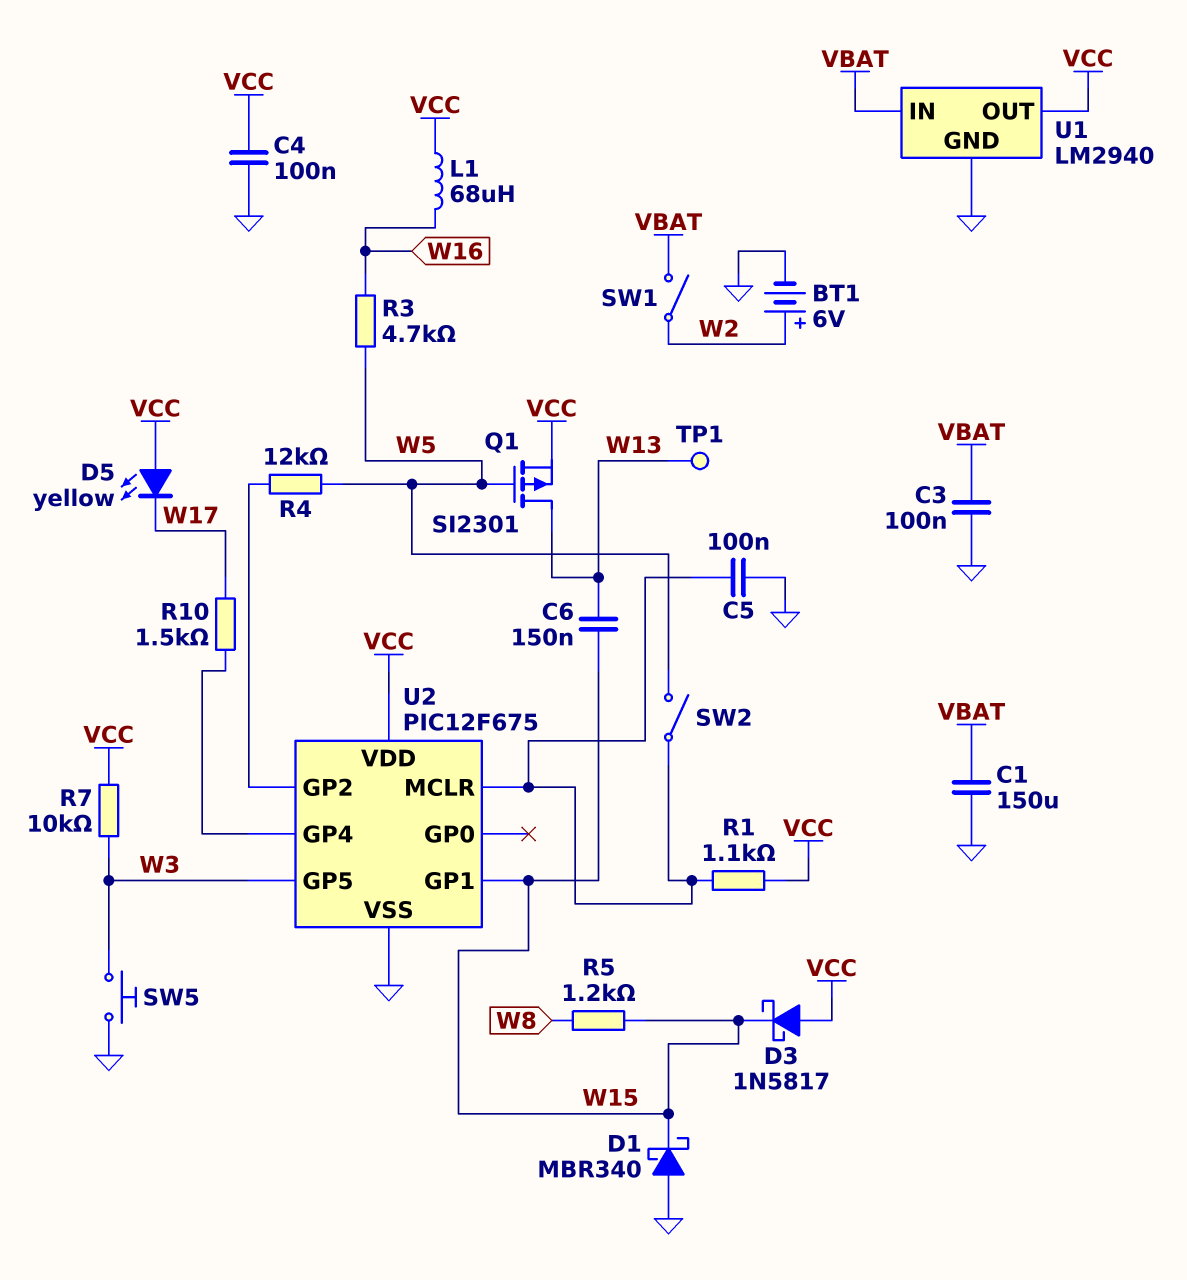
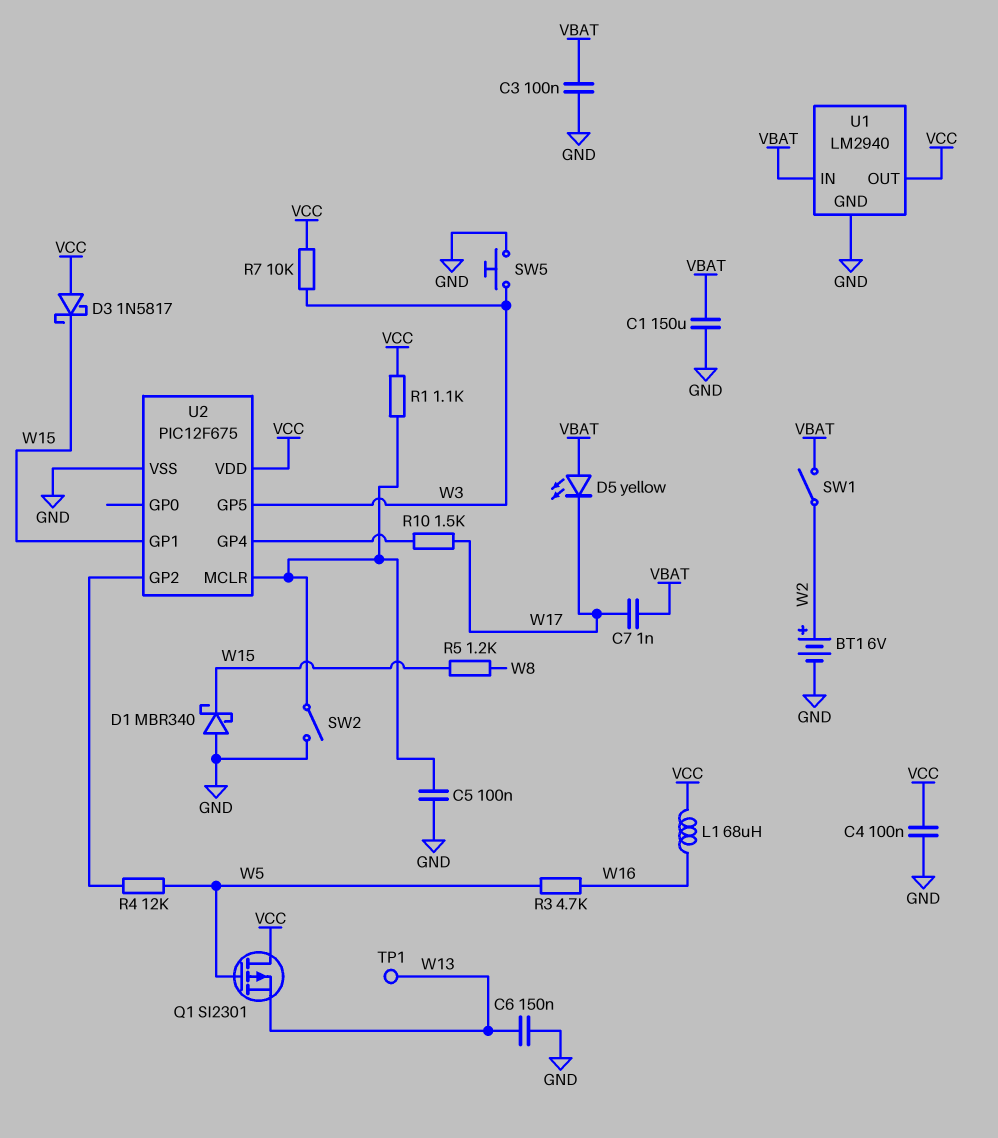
C6: 150nF (W13, W15) -> 150nF (GND, W13)
C7: none -> 1nF (VBAT, W17)
D5: LED yellow (A VCC, K W17) -> LED yellow (A VBAT, K W17)
Q1: PMOS SI2301 (G W5, D W13, S VCC) -> PMOS SI2301 (G W5, D VCC, S W13)
SW2: switch (U2/MCLR, W5) -> switch (GND, U2/MCLR)

